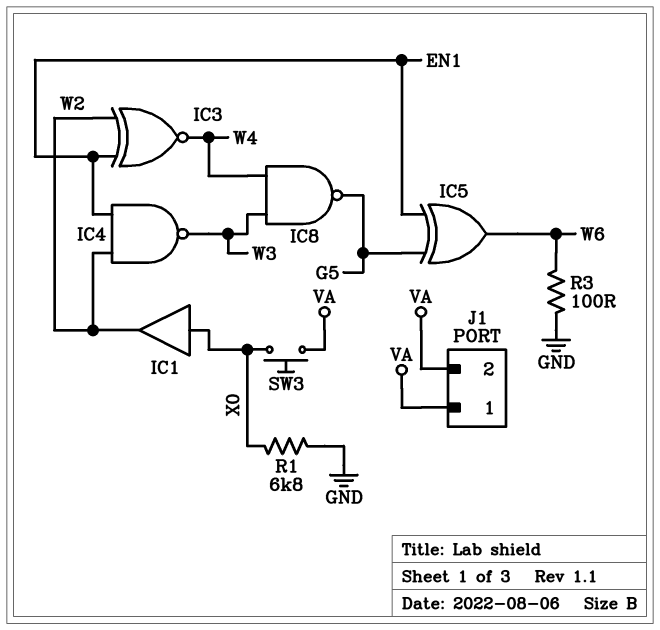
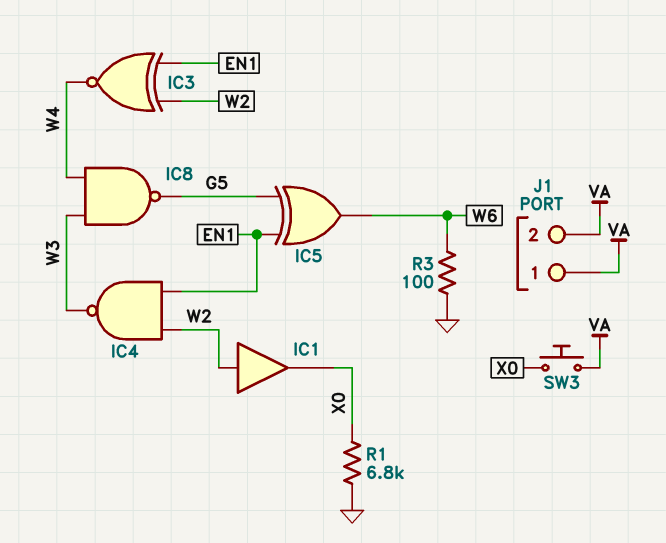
IC1: buffer (in X0, out W2) -> buffer (in W2, out X0)

